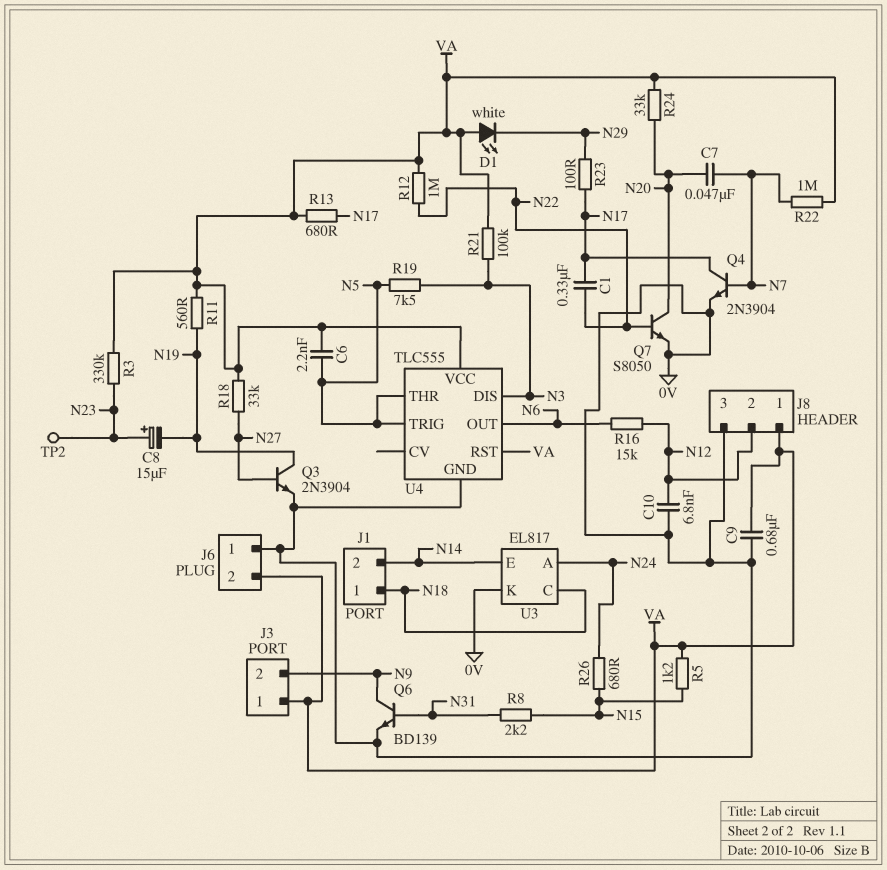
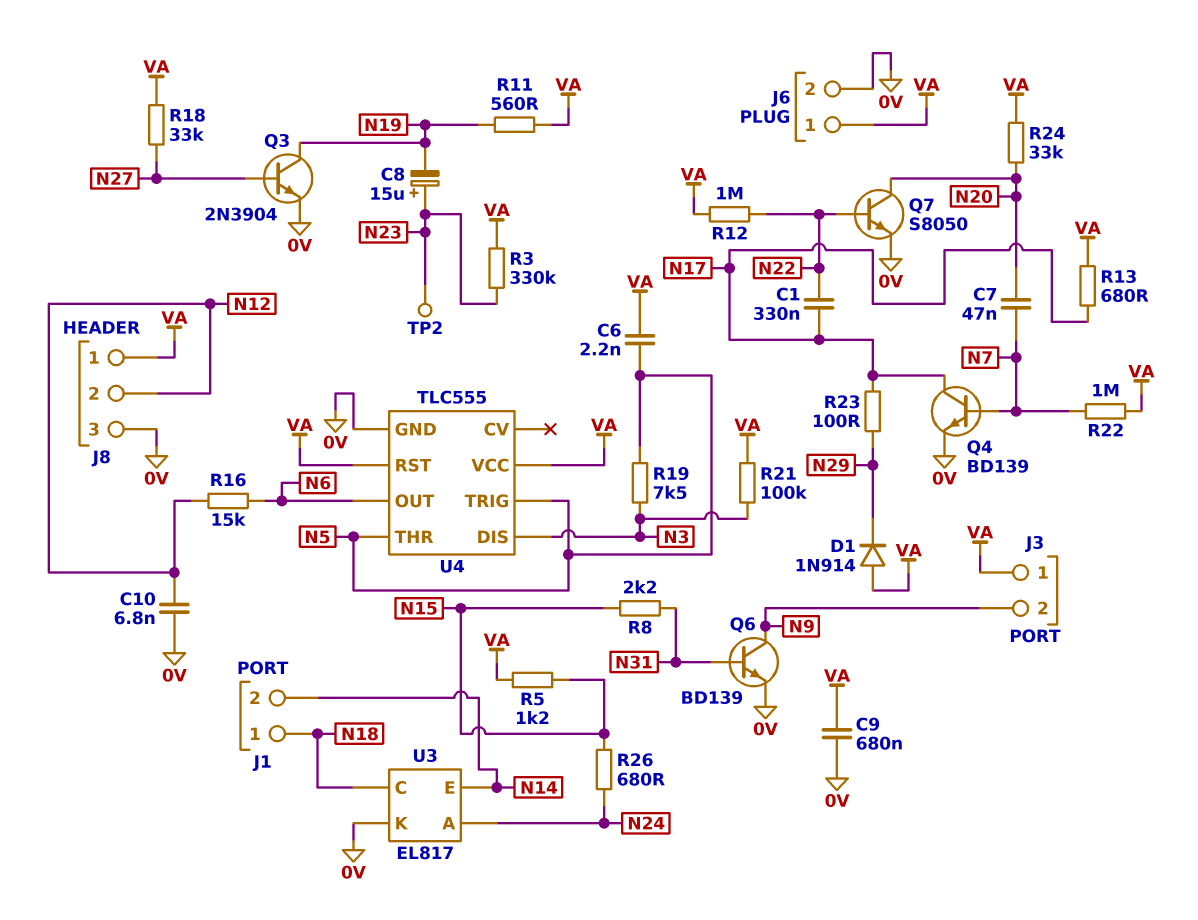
D1: LED white (A VA, K N29) -> diode 1N914 (A VA, K N29)
J6 pin 1: 0V -> VA
J6 pin 2: VA -> 0V
Q4: NPN 2N3904 (B N7, C N17, E 0V) -> NPN BD139 (B N7, C N17, E 0V)

